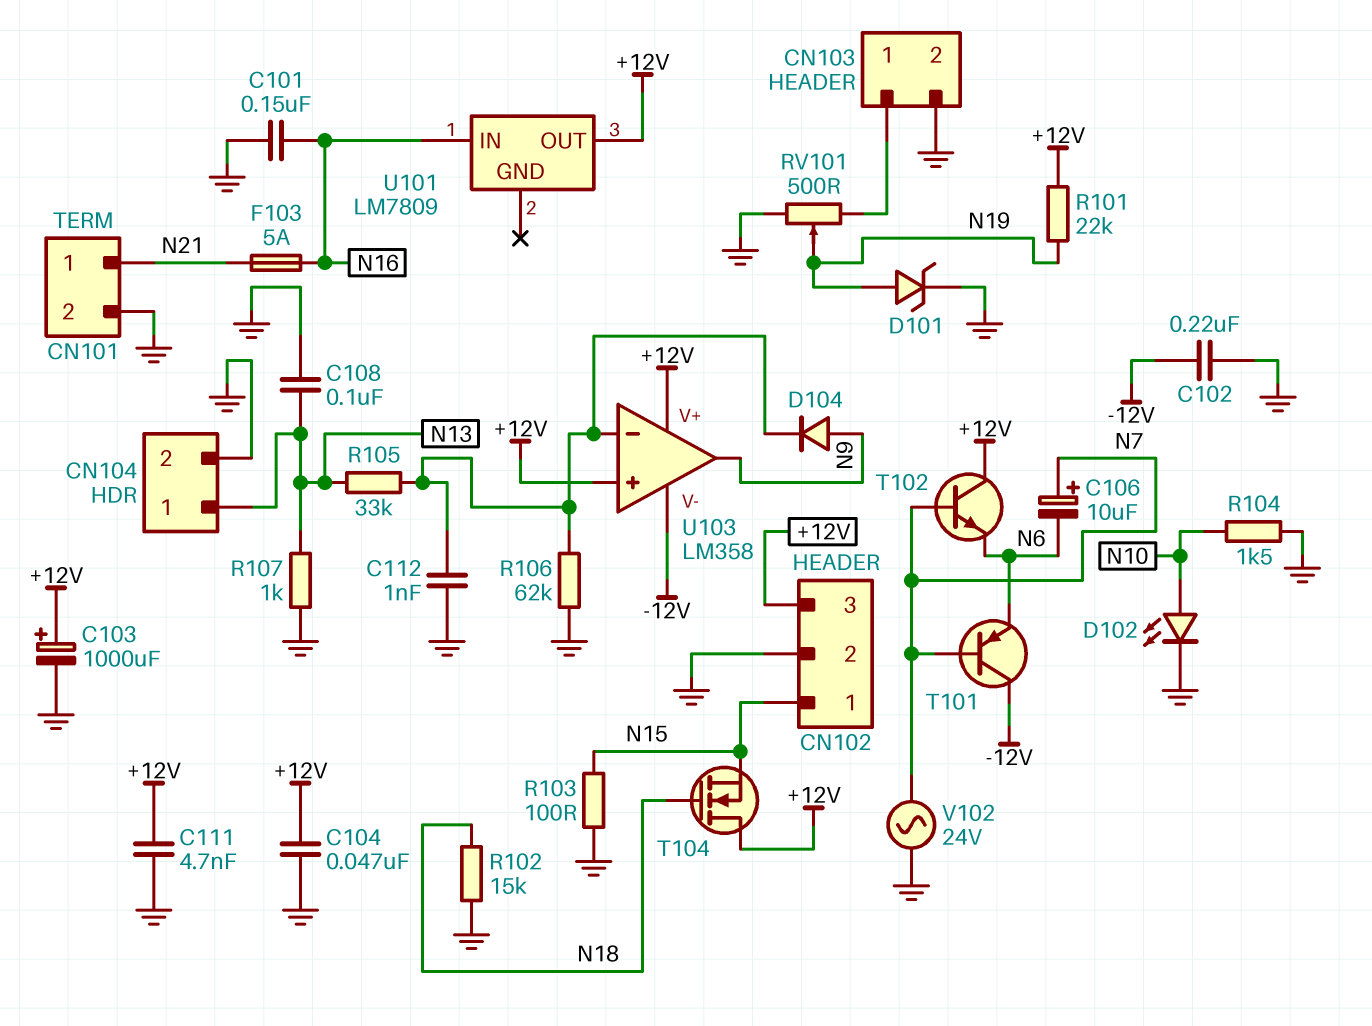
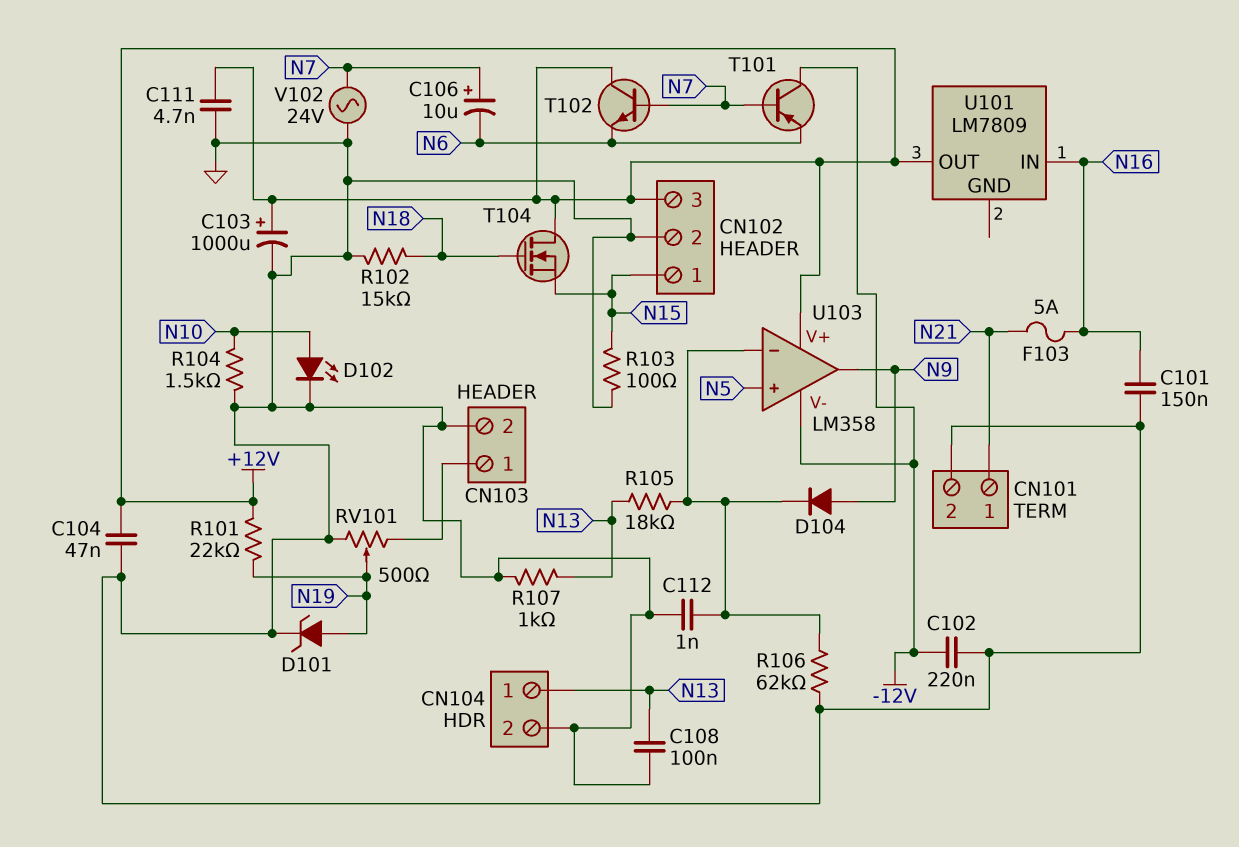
R105: 33k (N13, U103/in-) -> 18k (N13, U103/in-)
U103 pin in+: +12V -> N5

